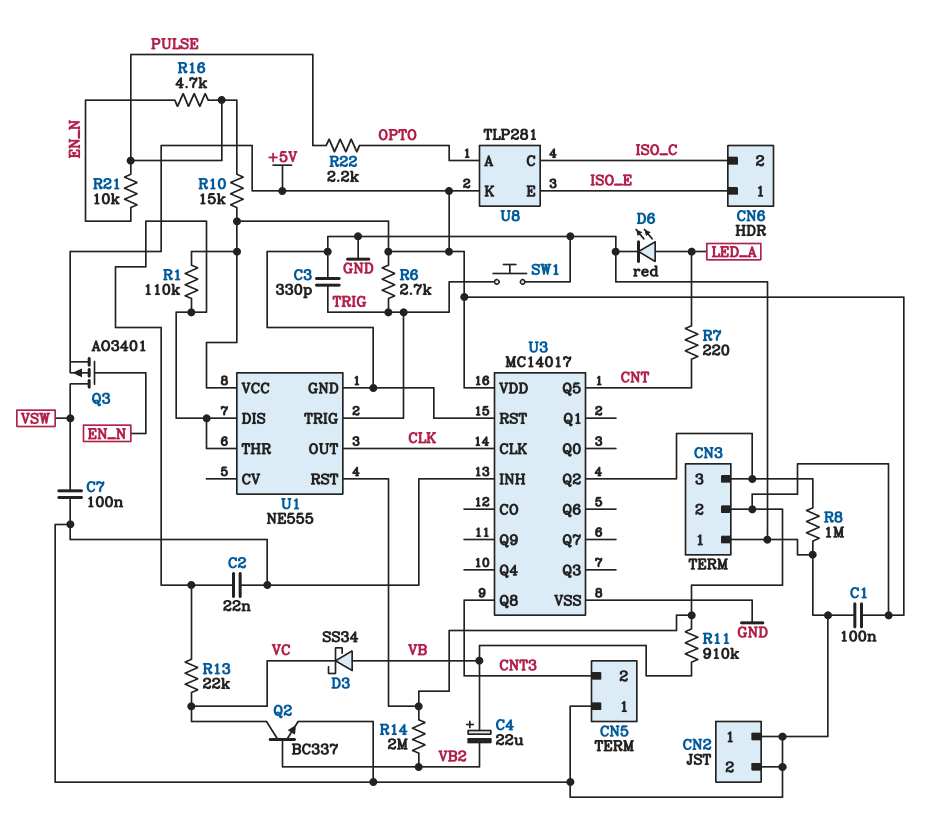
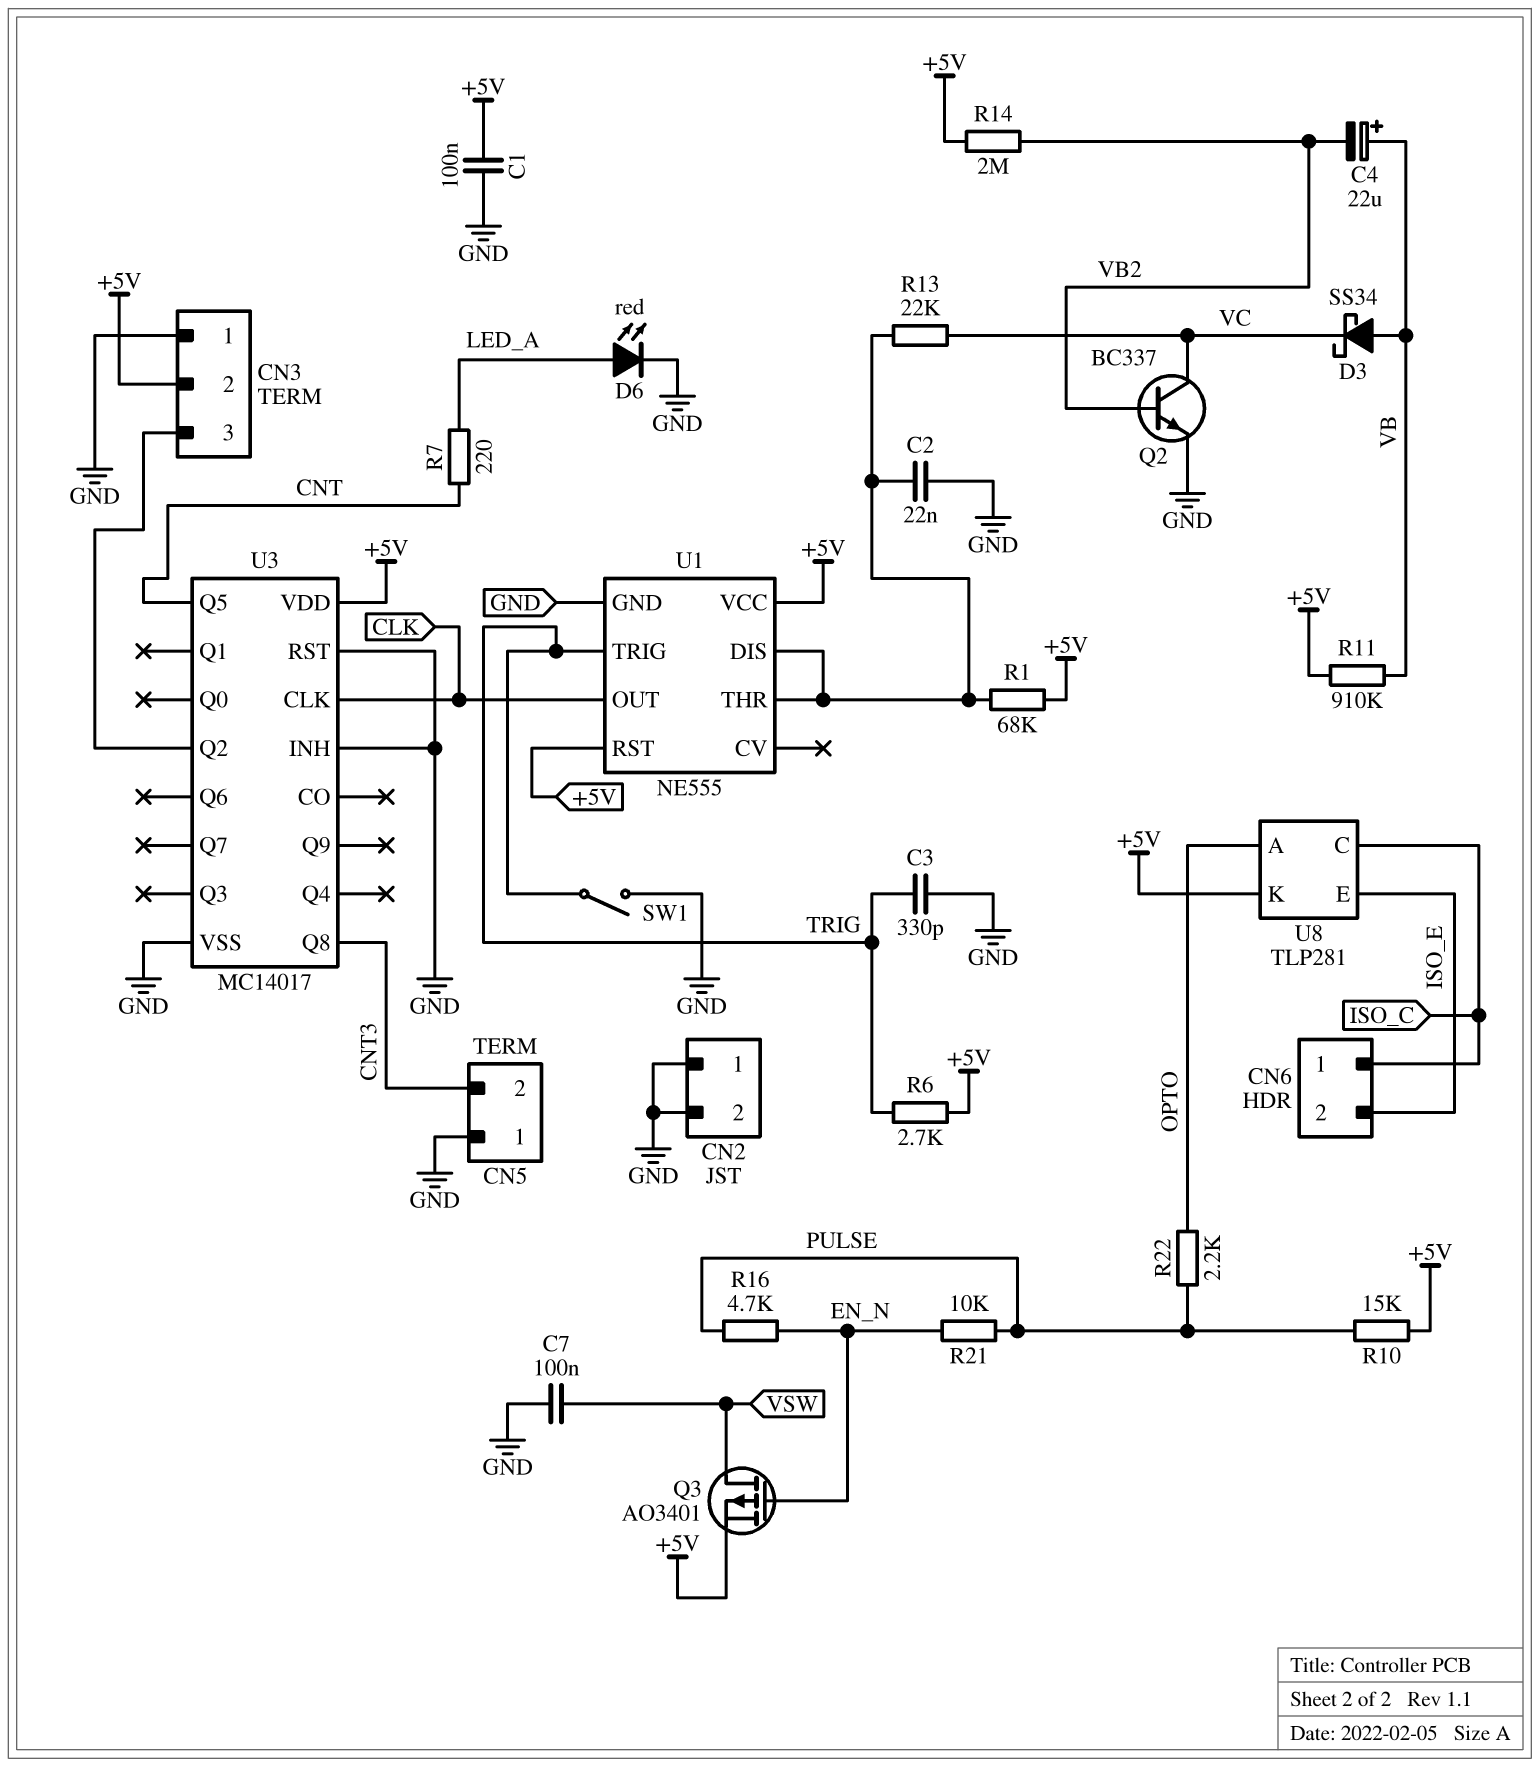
CN6 pin 1: ISO_E -> ISO_C
CN6 pin 2: ISO_C -> ISO_E
R1: 110k (+5V, U1/DIS) -> 68k (+5V, U1/DIS)
R8: 1M (CN3/3, GND) -> none
SW1: button (GND, TRIG) -> switch (GND, TRIG)

